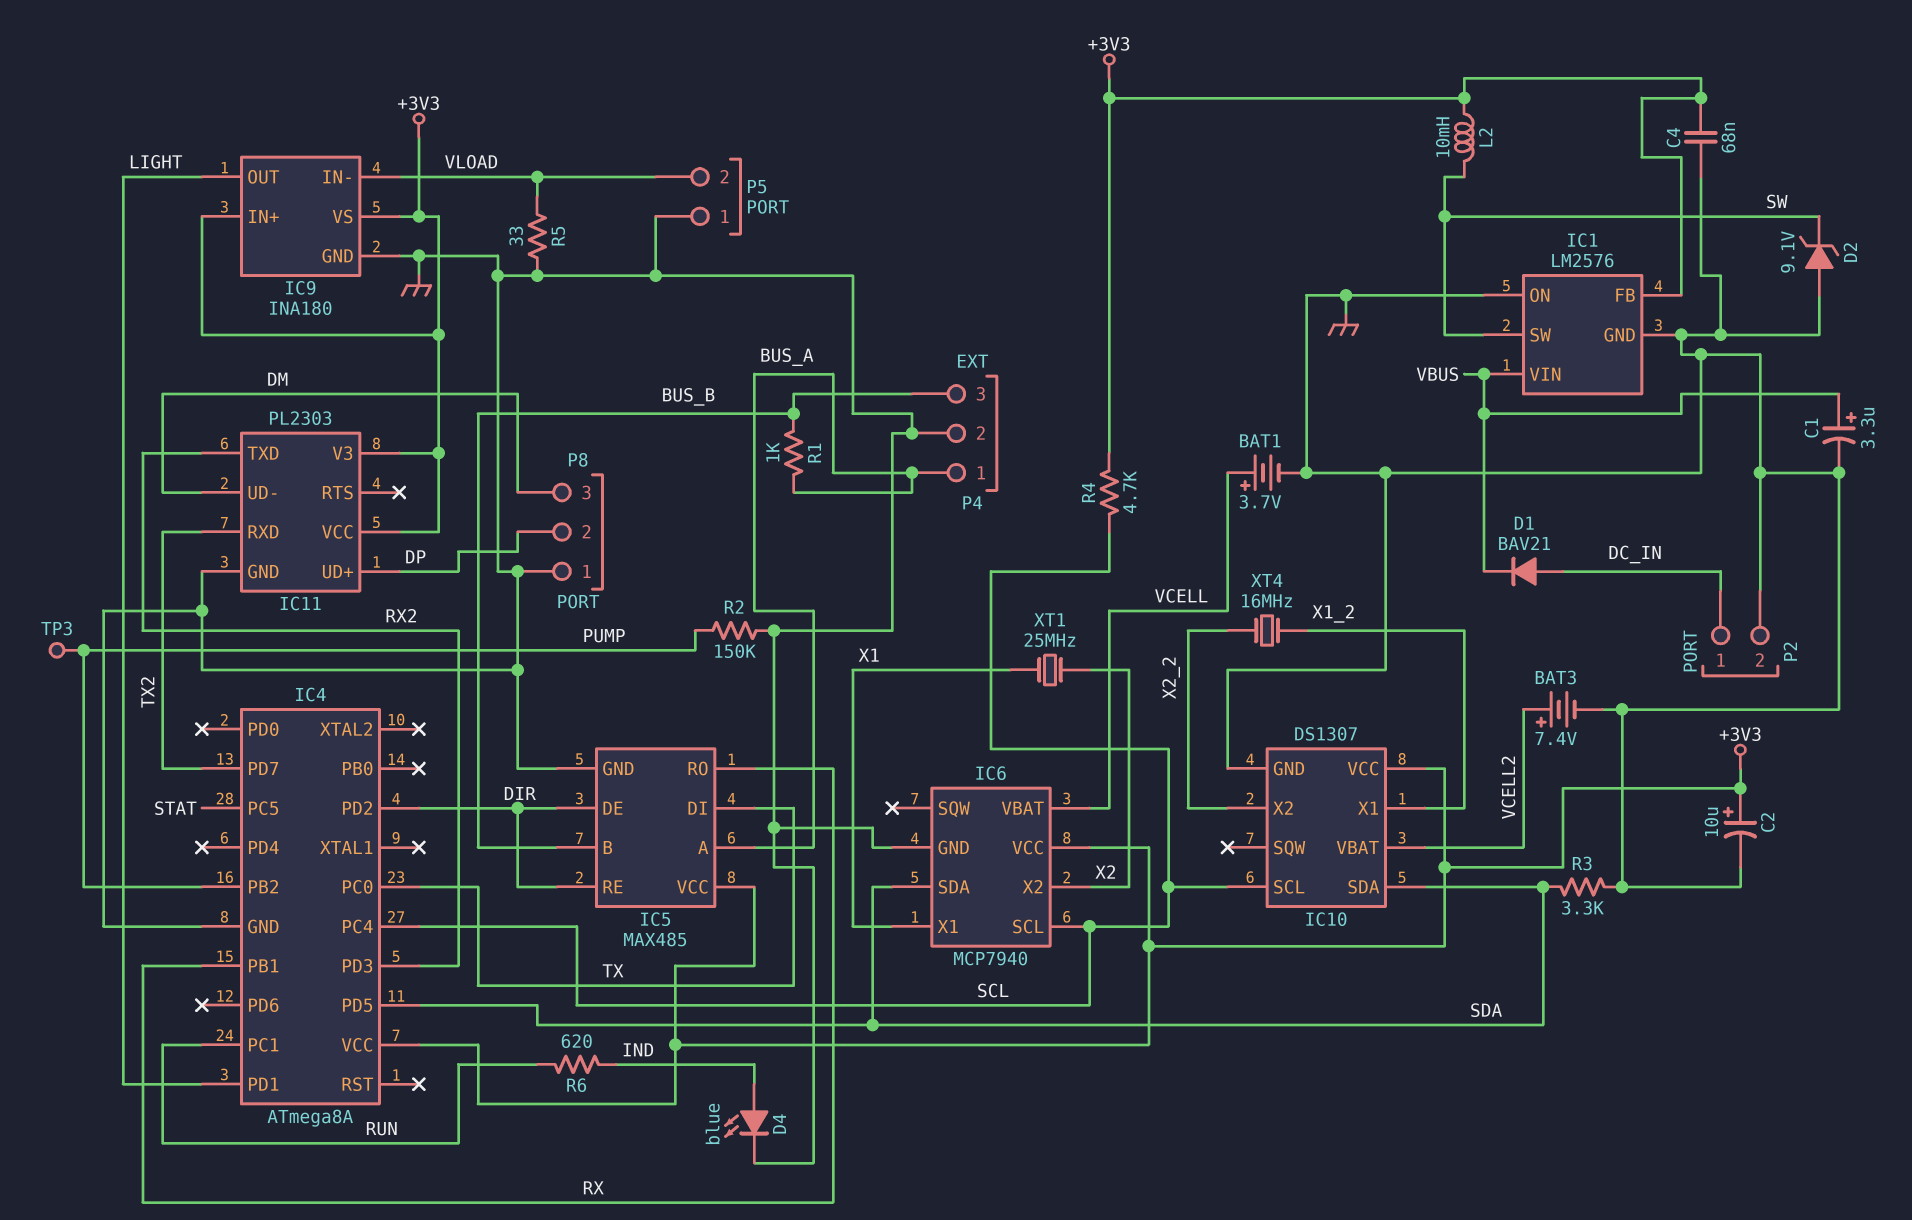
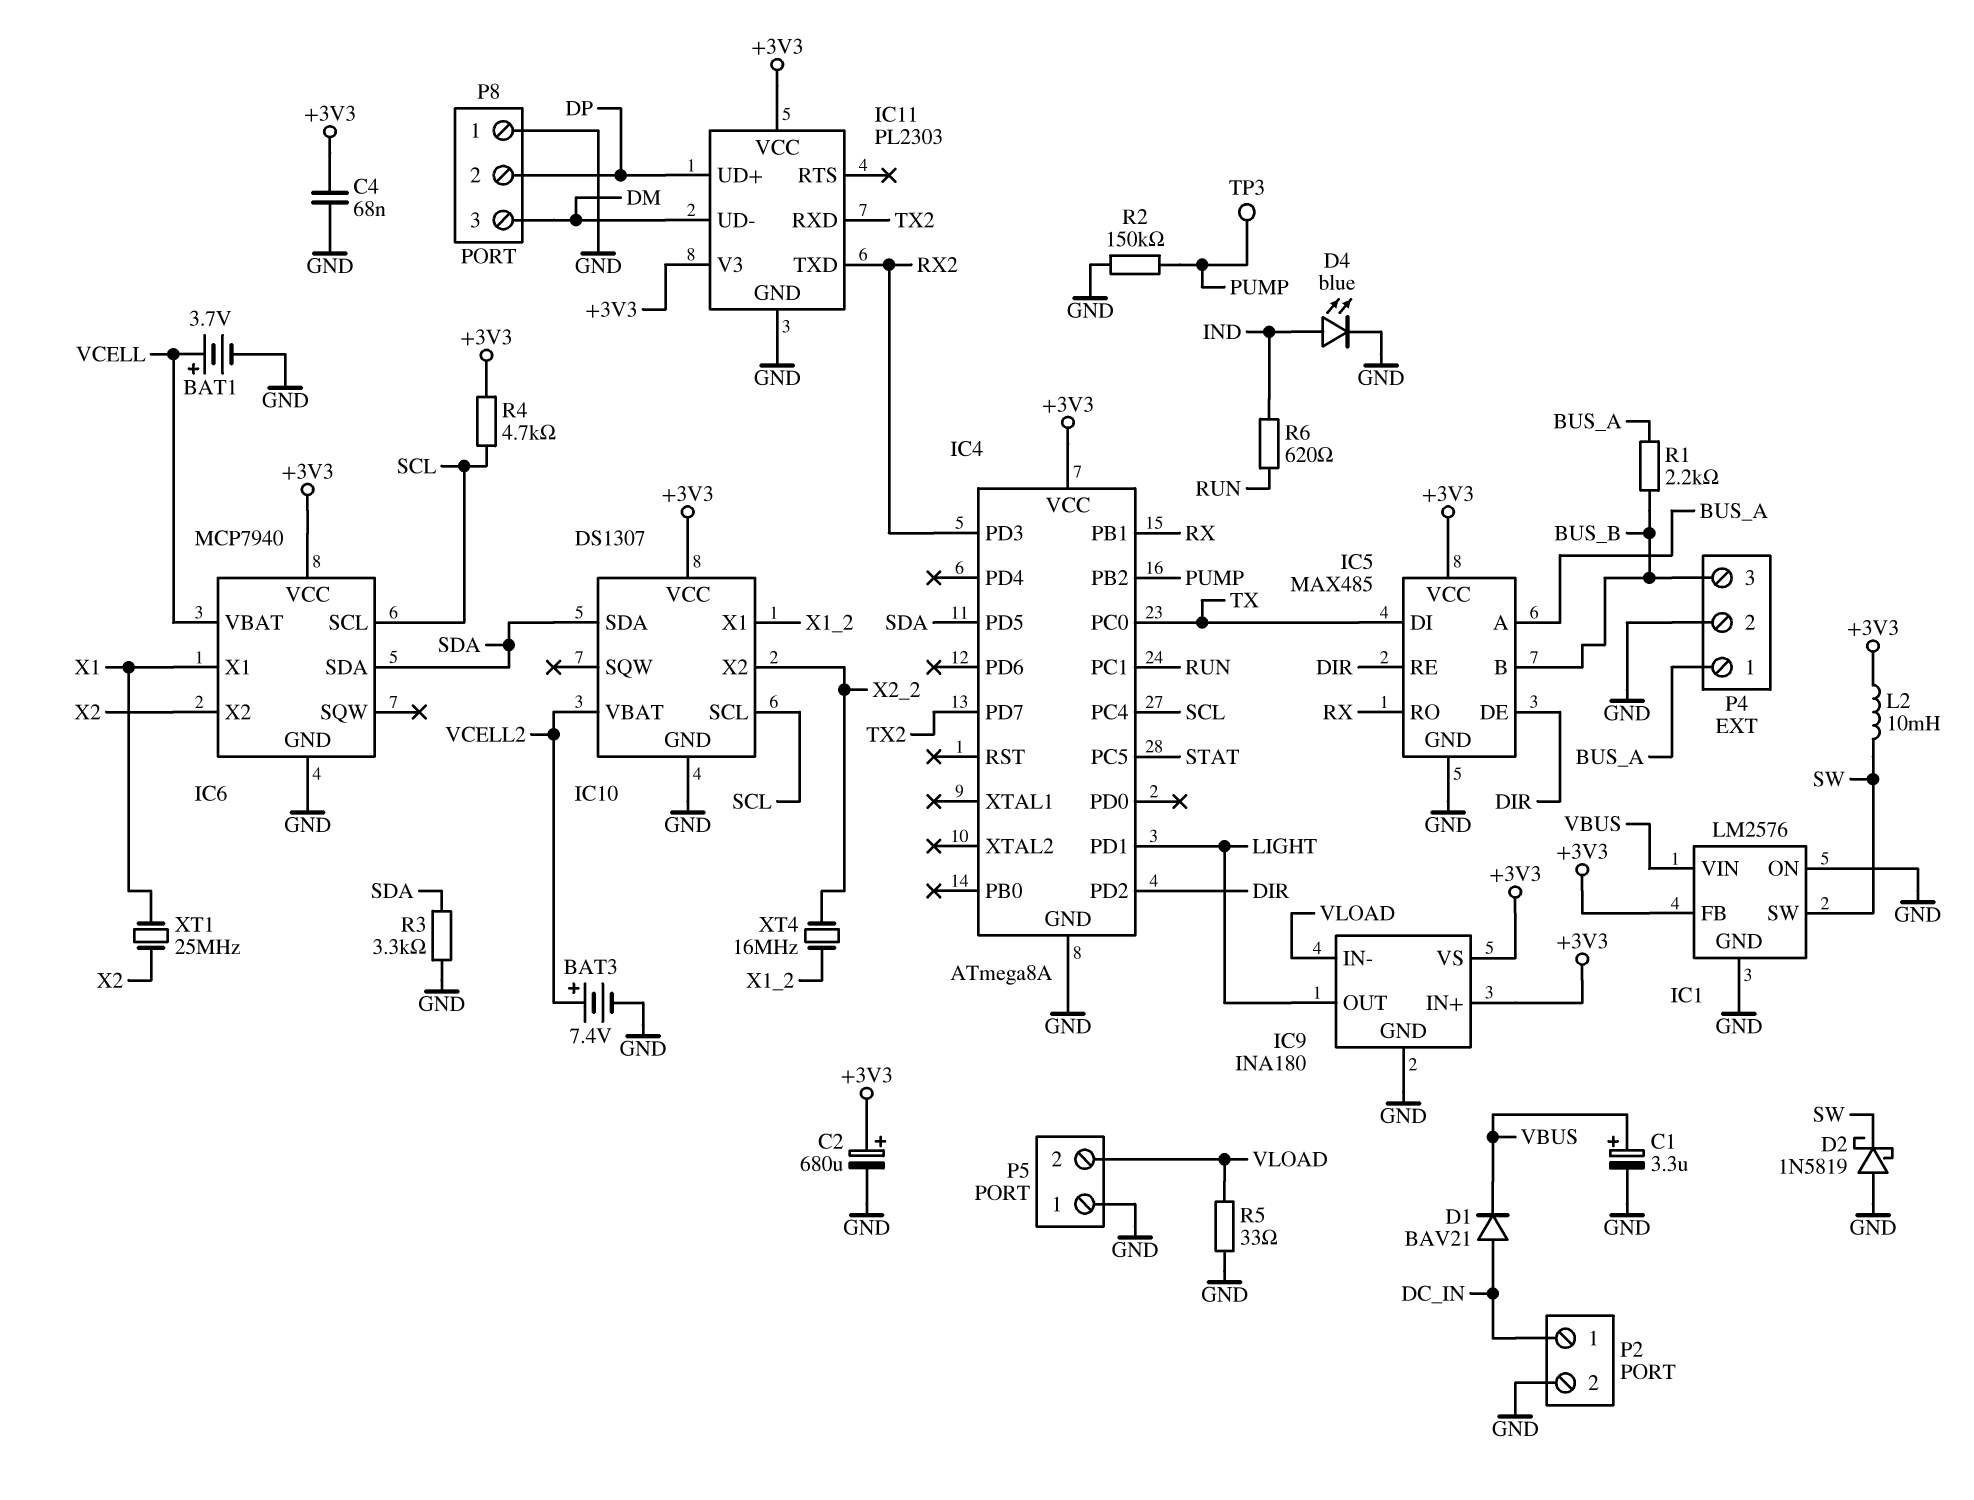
C2: 10uF (plus +3V3, minus GND) -> 680uF (plus +3V3, minus GND)
D2: zener 9.1V (A GND, K SW) -> schottky 1N5819 (A GND, K SW)
R1: 1k (BUS_A, BUS_B) -> 2.2k (BUS_A, BUS_B)

